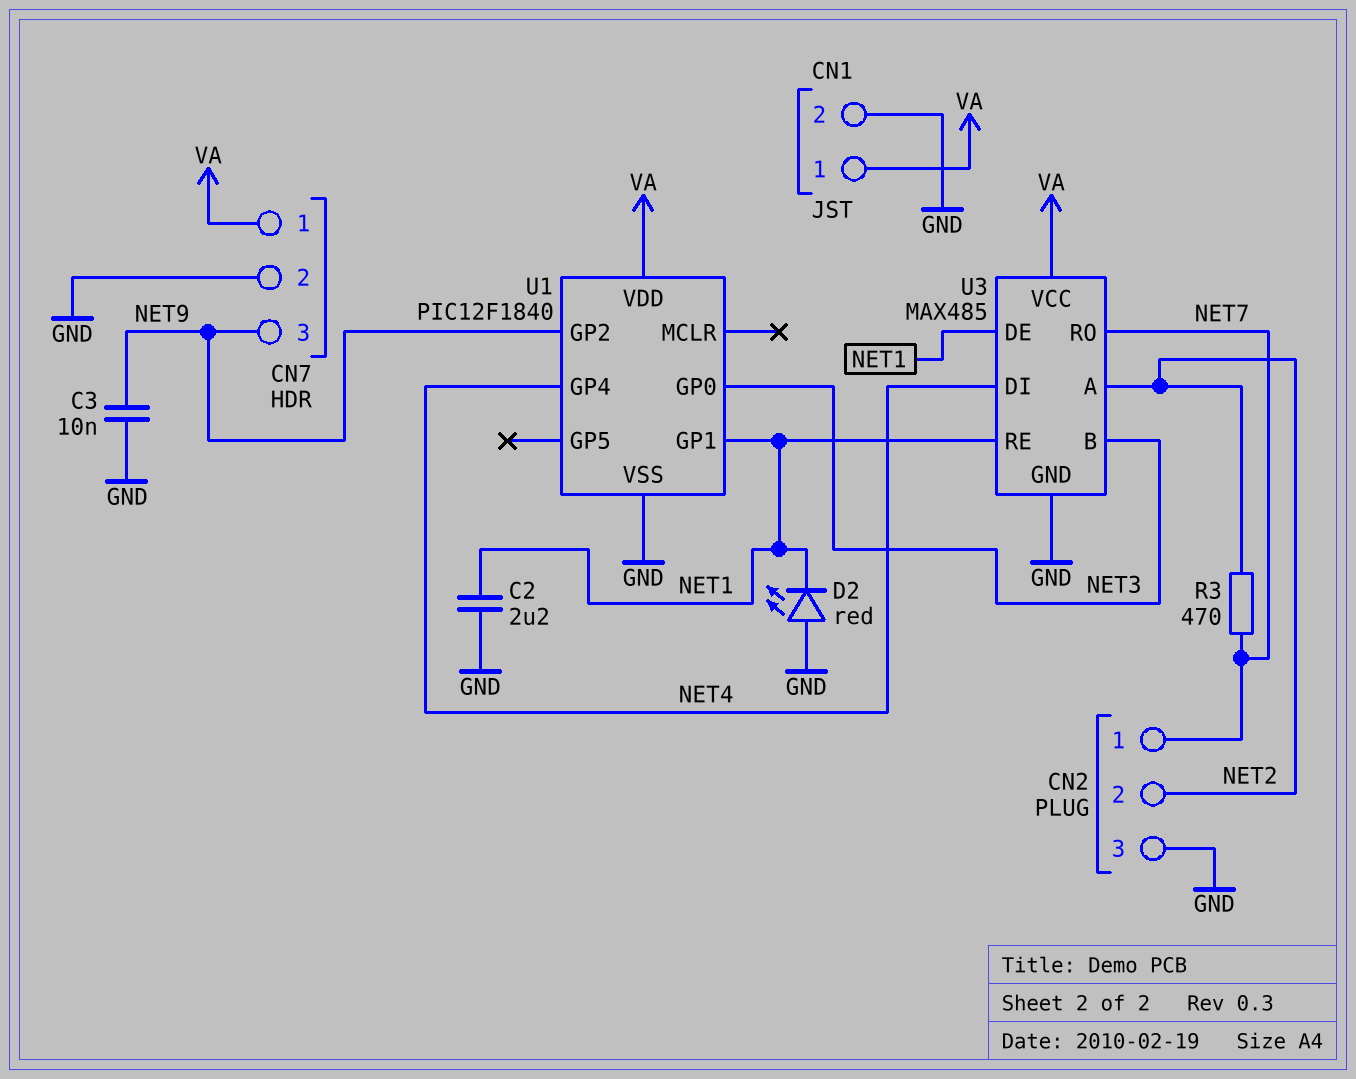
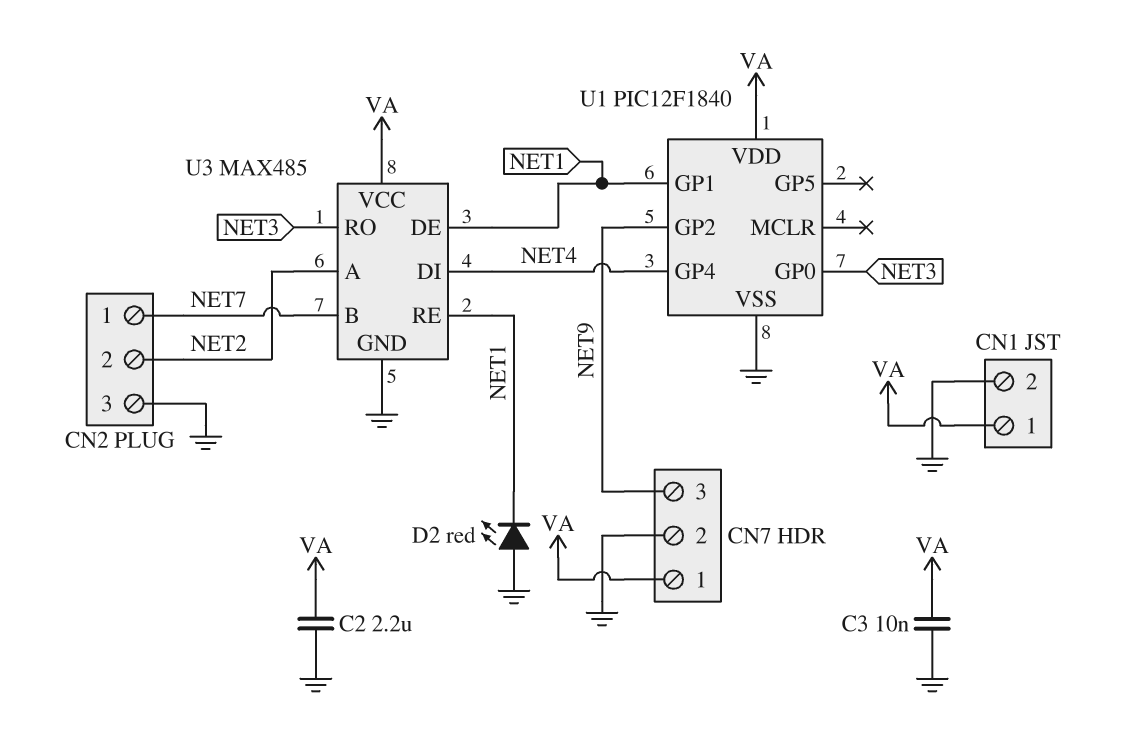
C2: 2.2uF (GND, NET1) -> 2.2uF (GND, VA)
C3: 10nF (GND, NET9) -> 10nF (GND, VA)
R3: 470 (NET2, NET7) -> none
U3 pin B: NET3 -> NET7
U3 pin RO: NET7 -> NET3

